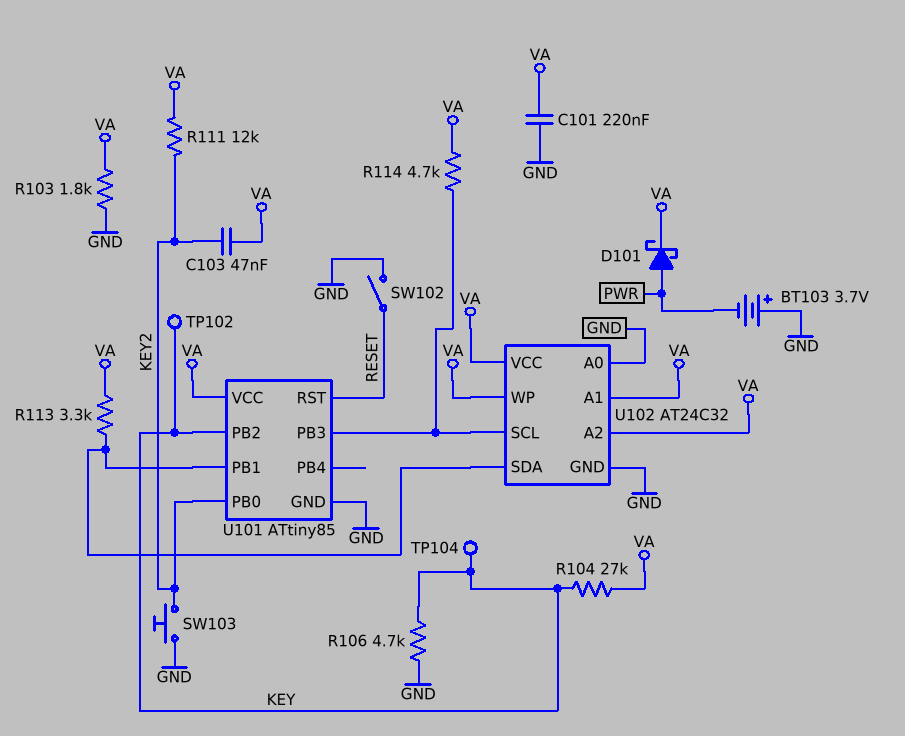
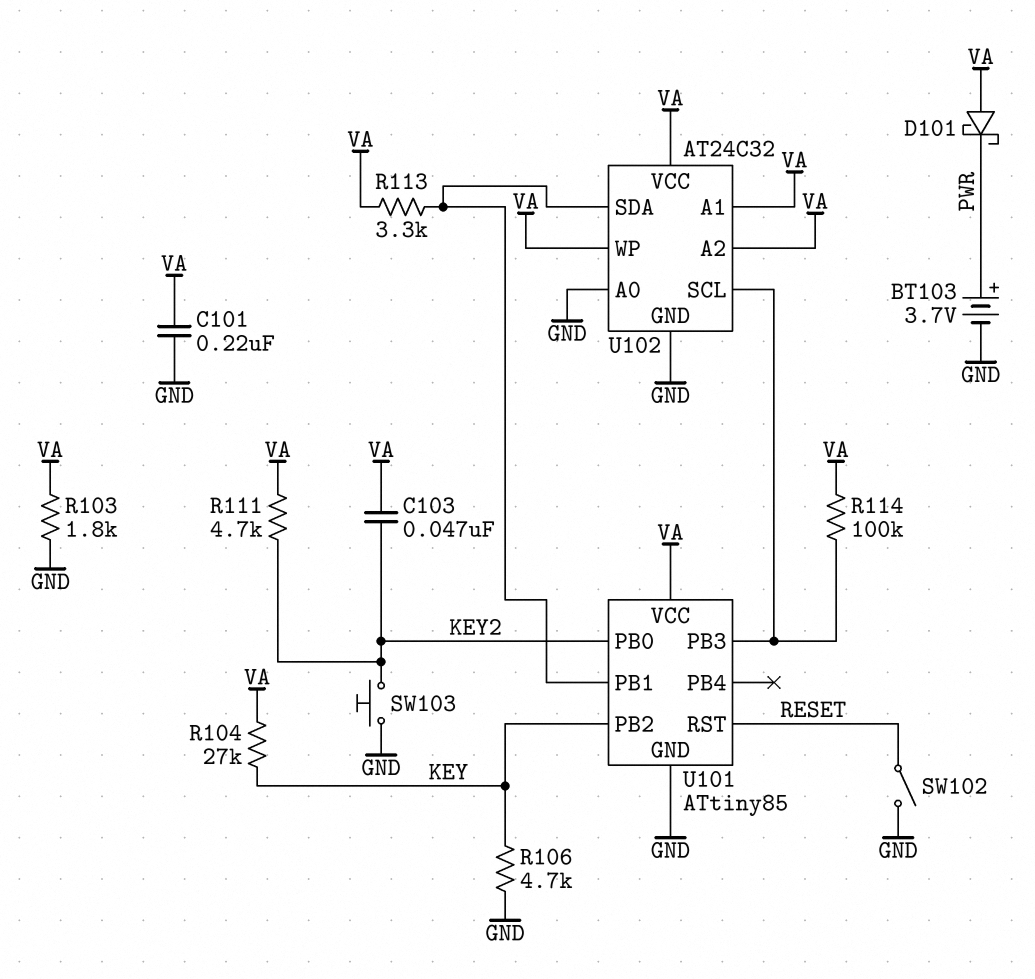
BT103: 3.7V (plus GND, minus PWR) -> 3.7V (plus PWR, minus GND)
D101: schottky (A PWR, K VA) -> schottky (A VA, K PWR)
R111: 12k (KEY2, VA) -> 4.7k (KEY2, VA)
R114: 4.7k (U101/PB3, VA) -> 100k (U101/PB3, VA)
TP102: test point (KEY) -> none
TP104: test point (KEY) -> none

